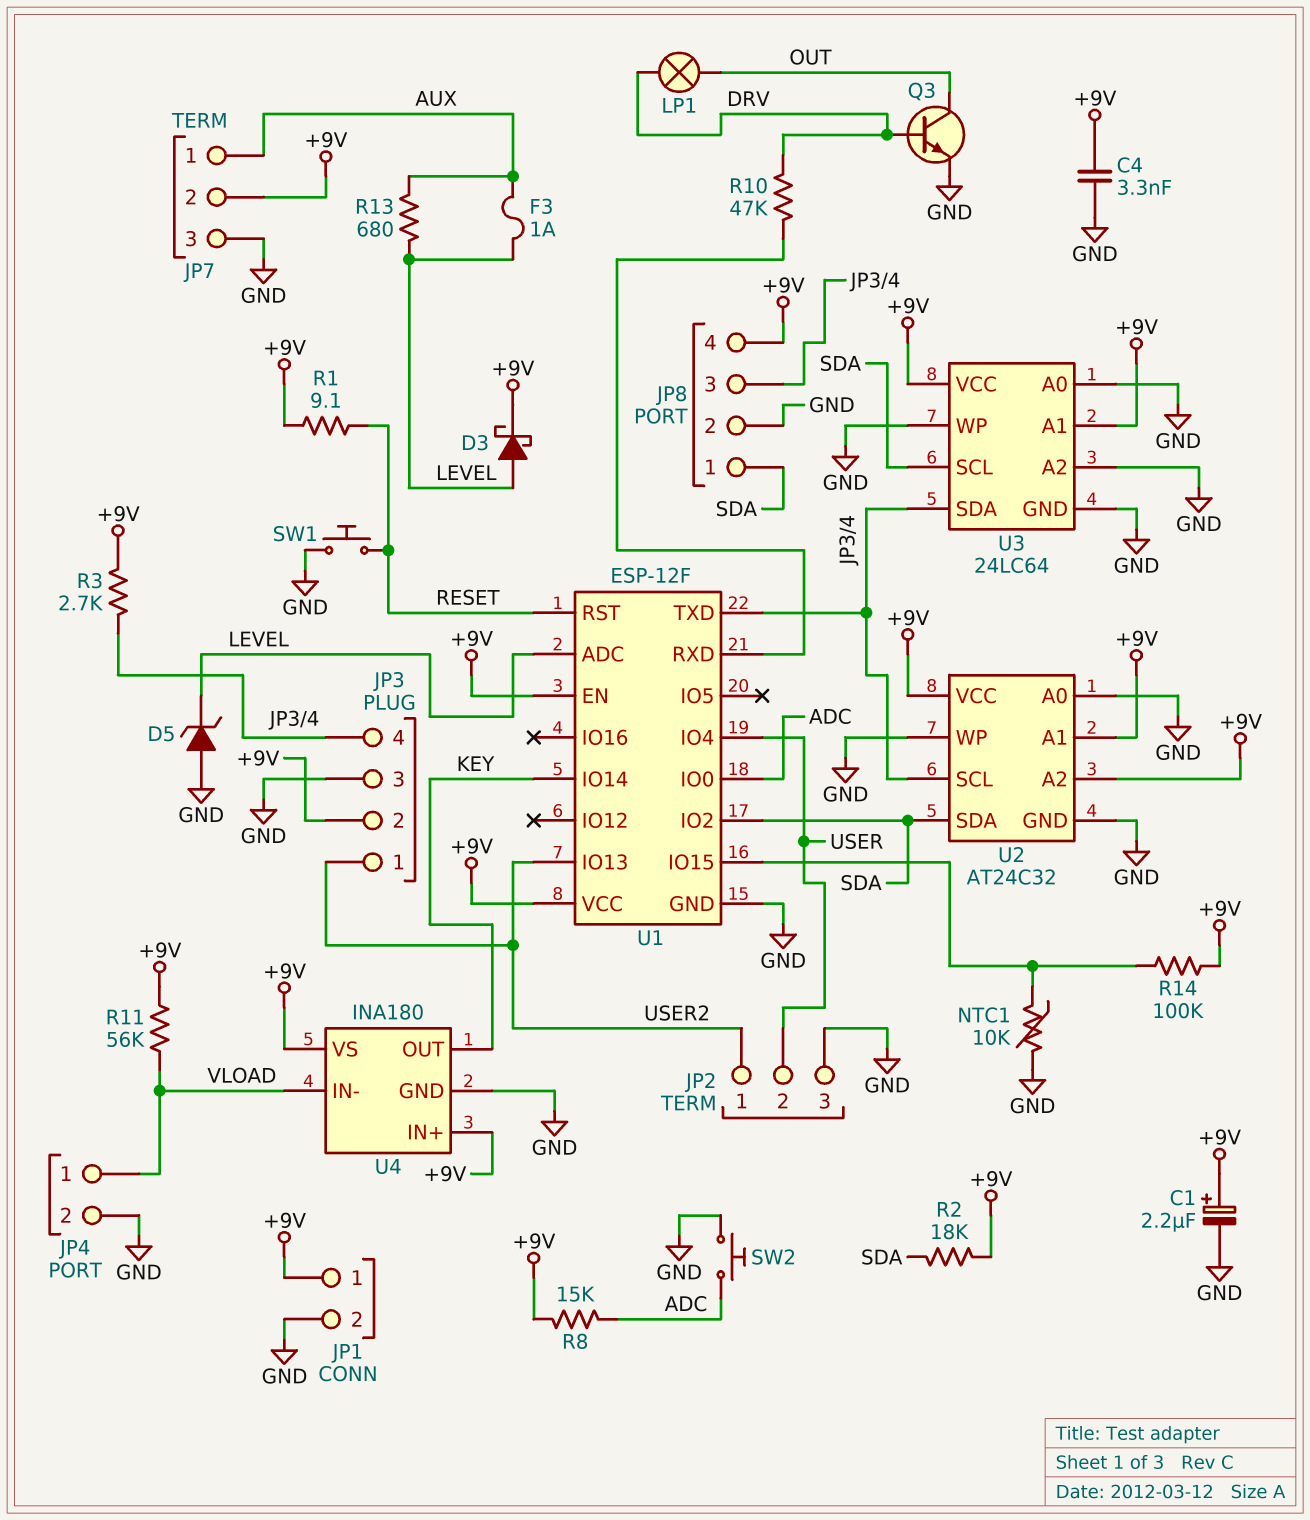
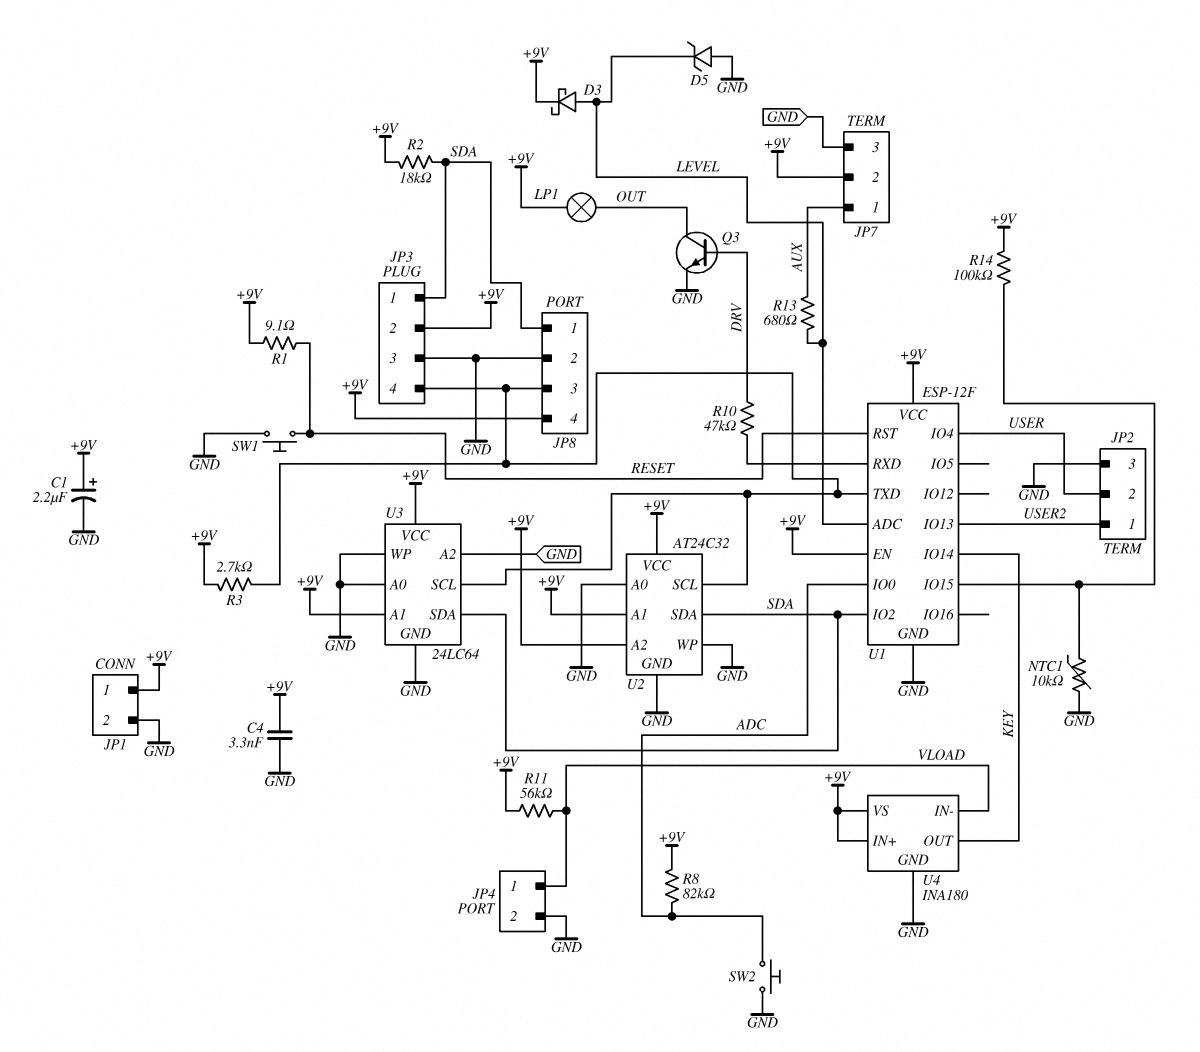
F3: 1A (AUX, LEVEL) -> none
JP3 pin 1: USER2 -> SDA
LP1: lamp (DRV, OUT) -> lamp (+9V, OUT)
R8: 15k (+9V, ADC) -> 82k (+9V, ADC)
U3 pin SCL: SDA -> JP3/4
U3 pin SDA: JP3/4 -> SDA

